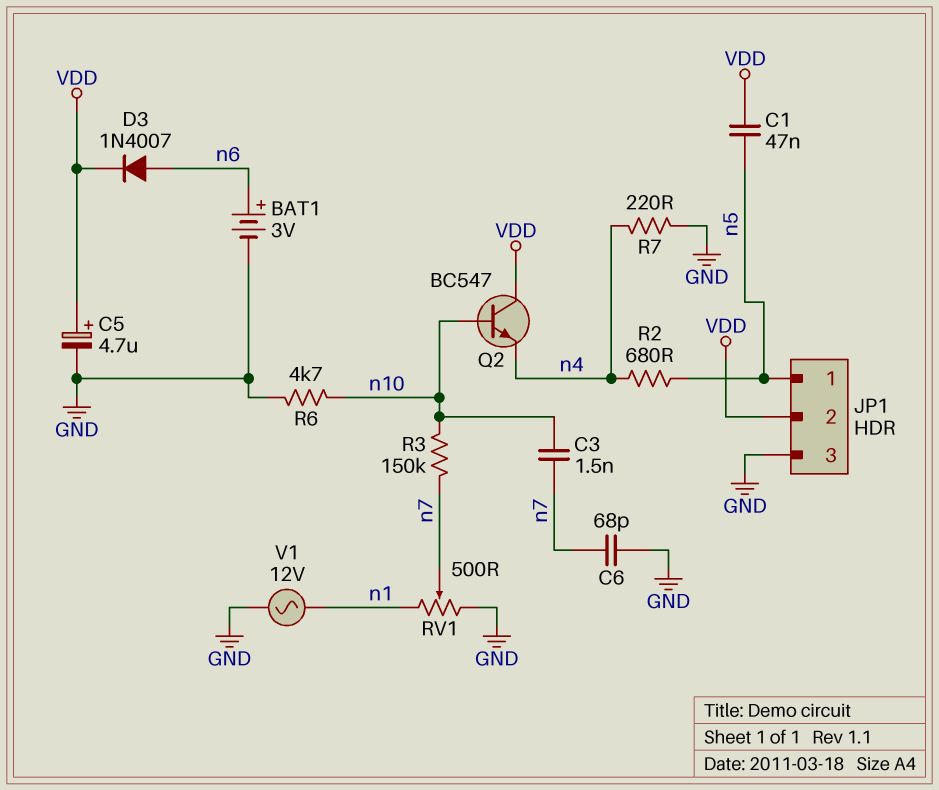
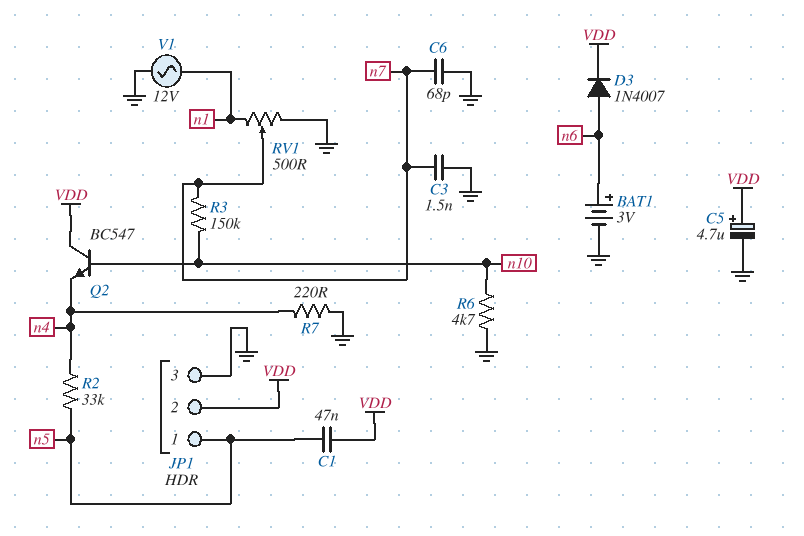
C3: 1.5nF (n7, n10) -> 1.5nF (GND, n7)
R2: 680 (n4, n5) -> 33k (n4, n5)

